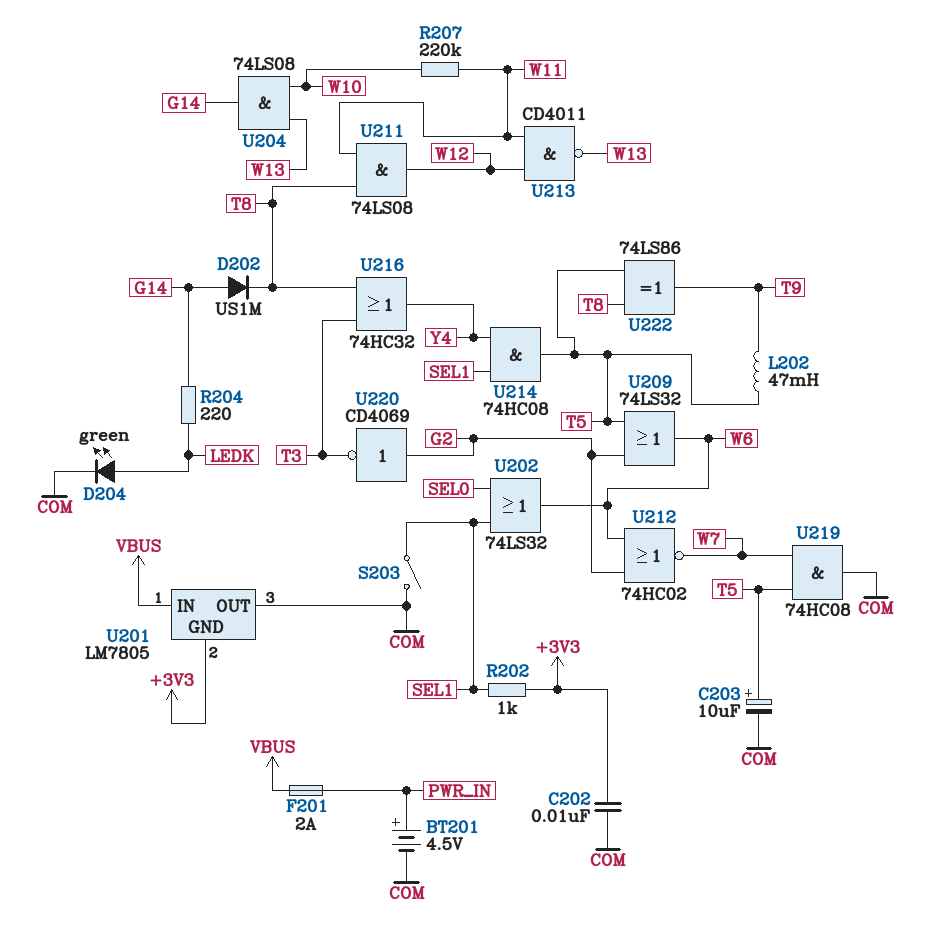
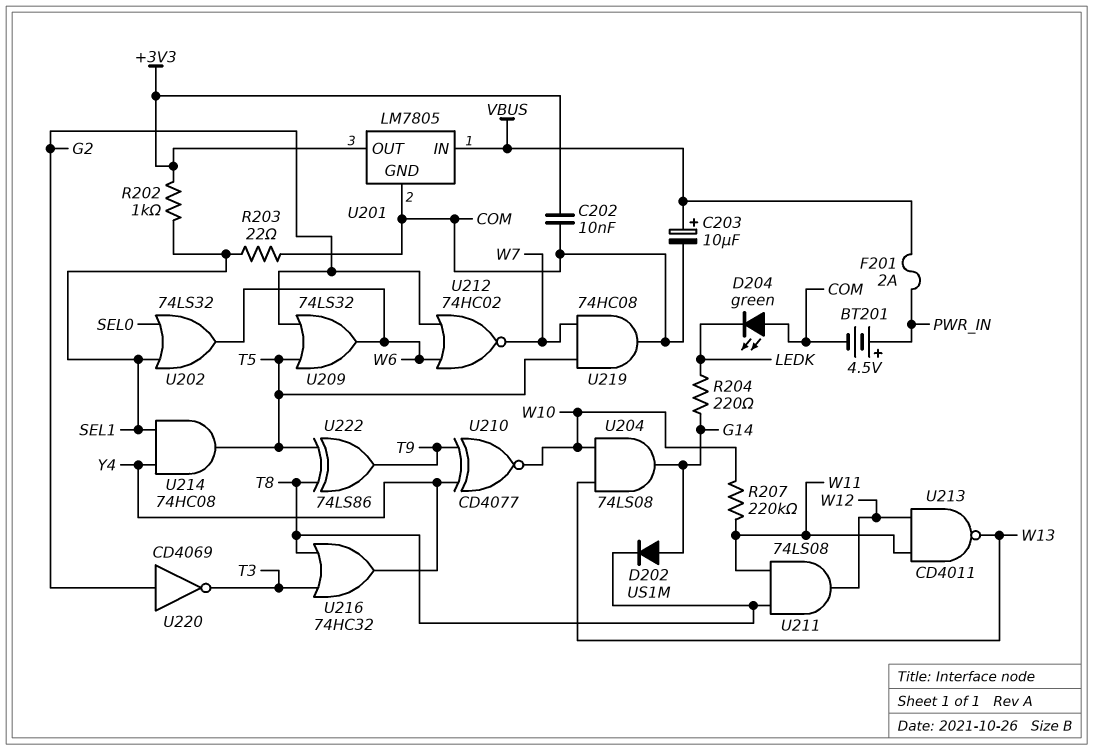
C203: 10uF (plus T5, minus COM) -> 10uF (plus VBUS, minus COM)
D204: LED green (A LEDK, K COM) -> LED green (A COM, K LEDK)
L202: 47mH (T5, T9) -> none
R203: none -> 22 (COM, SEL1)
S203: switch (COM, SEL1) -> none
U201 pin GND: +3V3 -> COM
U201 pin OUT: COM -> +3V3
U210: none -> XNOR CD4077 (in T9, in Y4, out W10)

